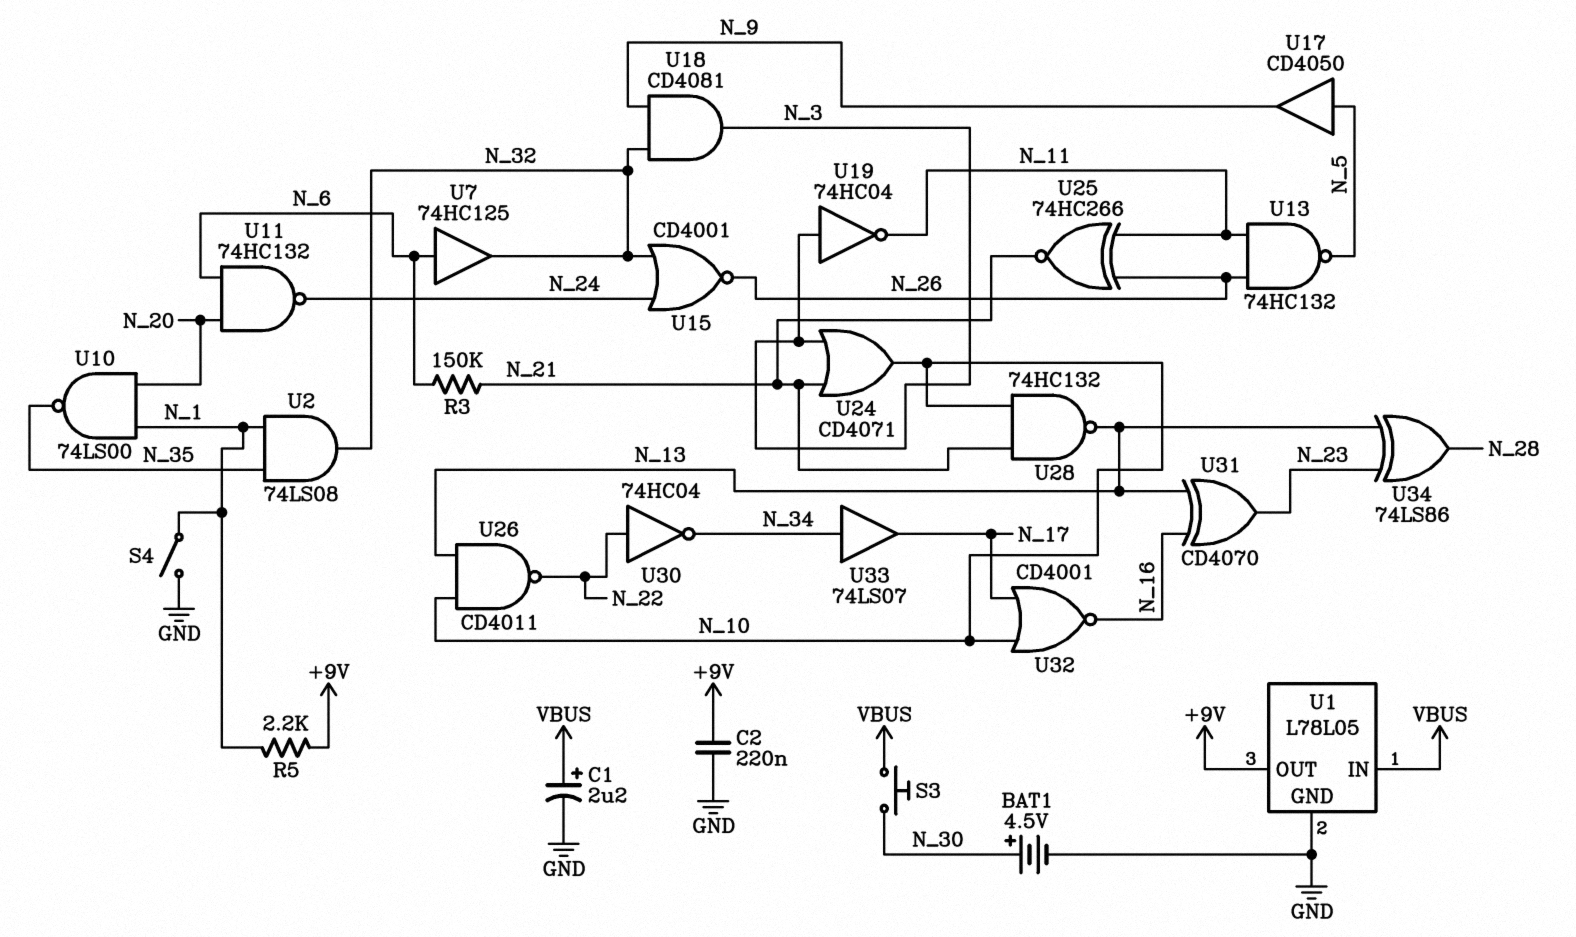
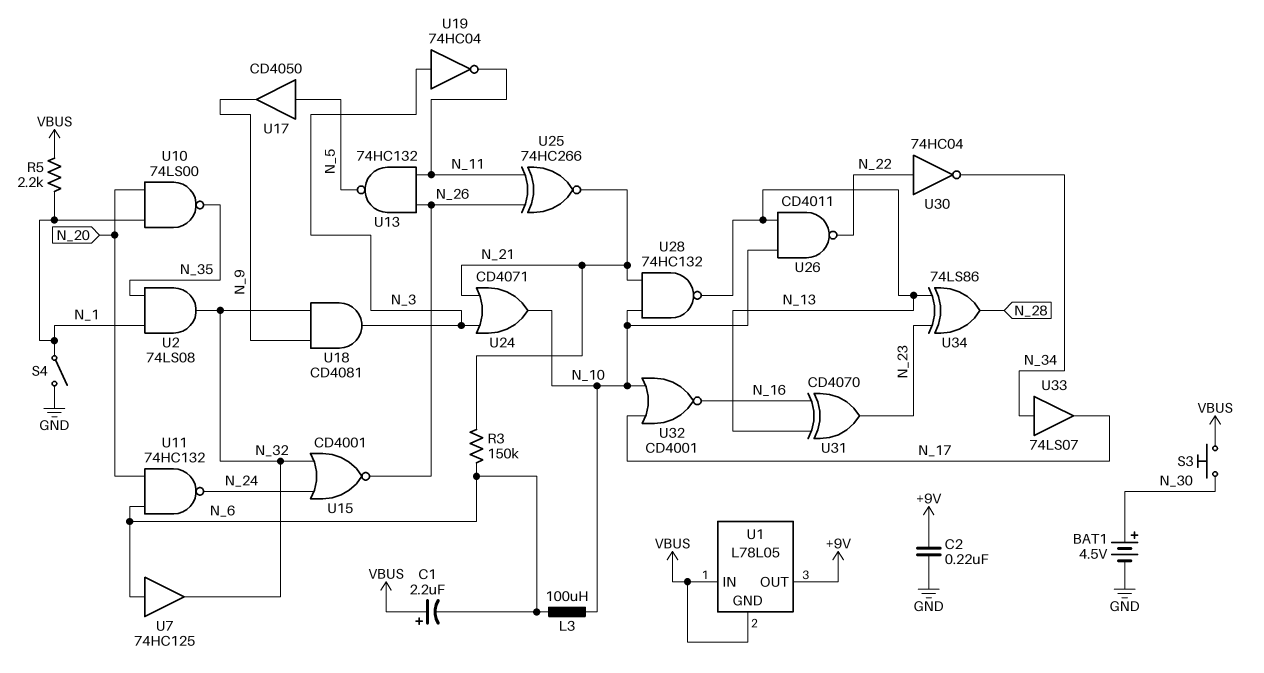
C1: 2.2uF (plus VBUS, minus GND) -> 2.2uF (plus VBUS, minus N_6)
L3: none -> 100uH (N_6, N_10)
R5: 2.2k (+9V, N_1) -> 2.2k (N_1, VBUS)
U1 pin GND: GND -> VBUS

